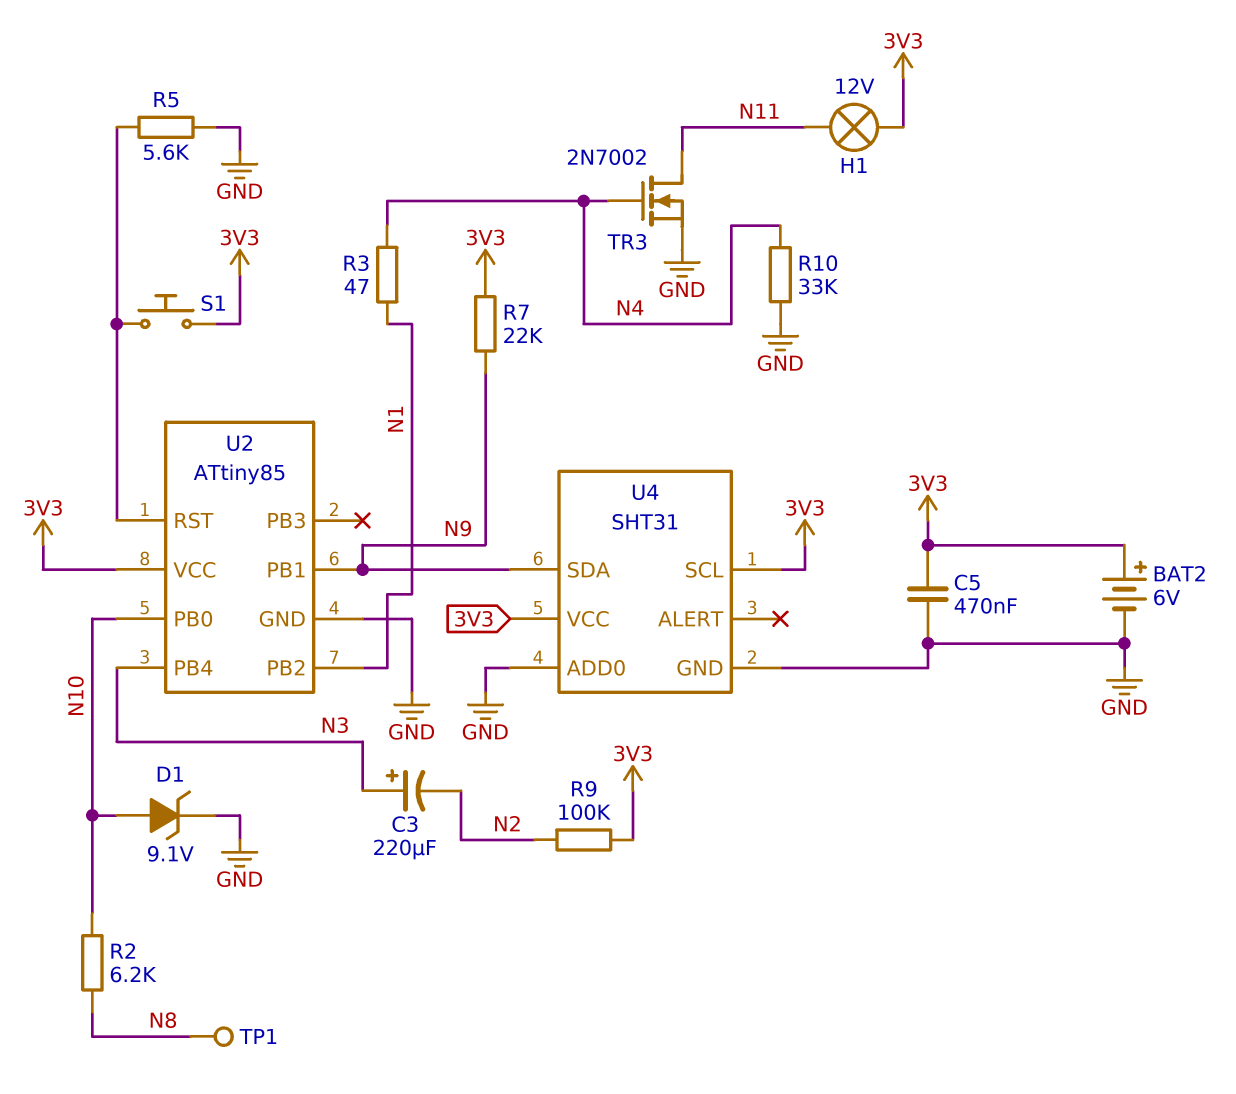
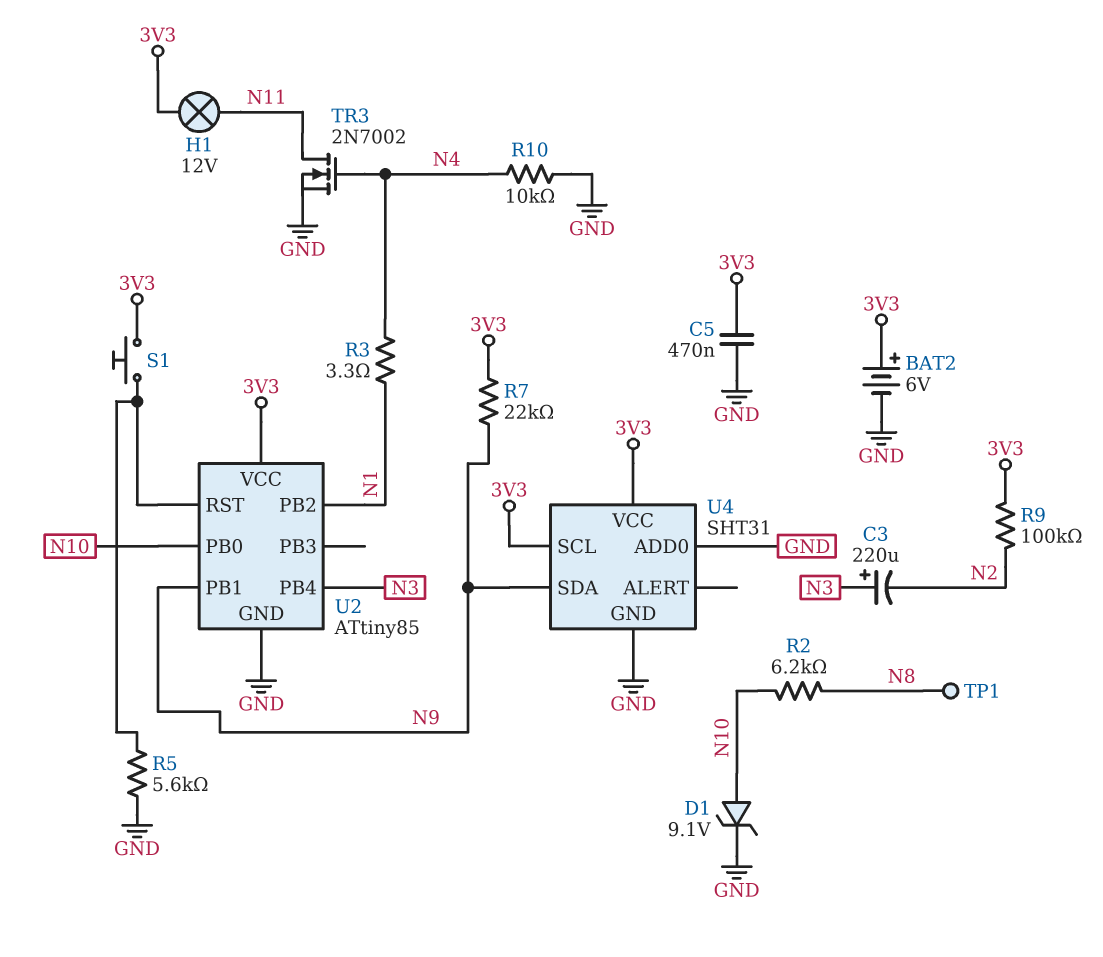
R3: 47 (N1, N4) -> 3.3 (N1, N4)
R10: 33k (GND, N4) -> 10k (GND, N4)

